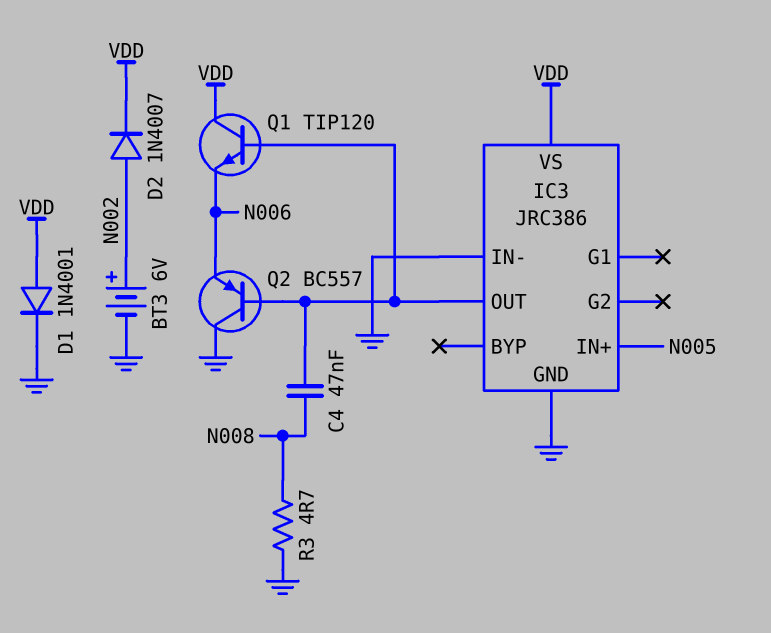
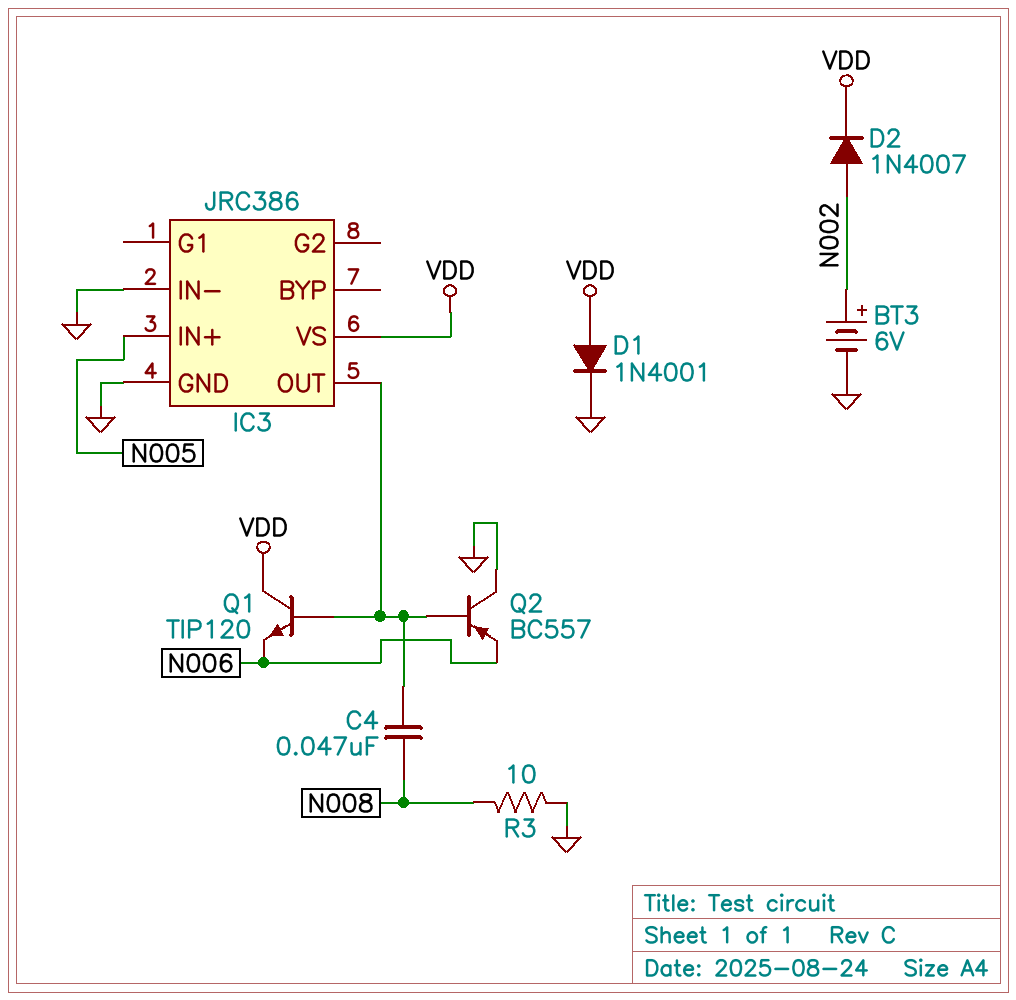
R3: 4.7 (GND, N008) -> 10 (GND, N008)

